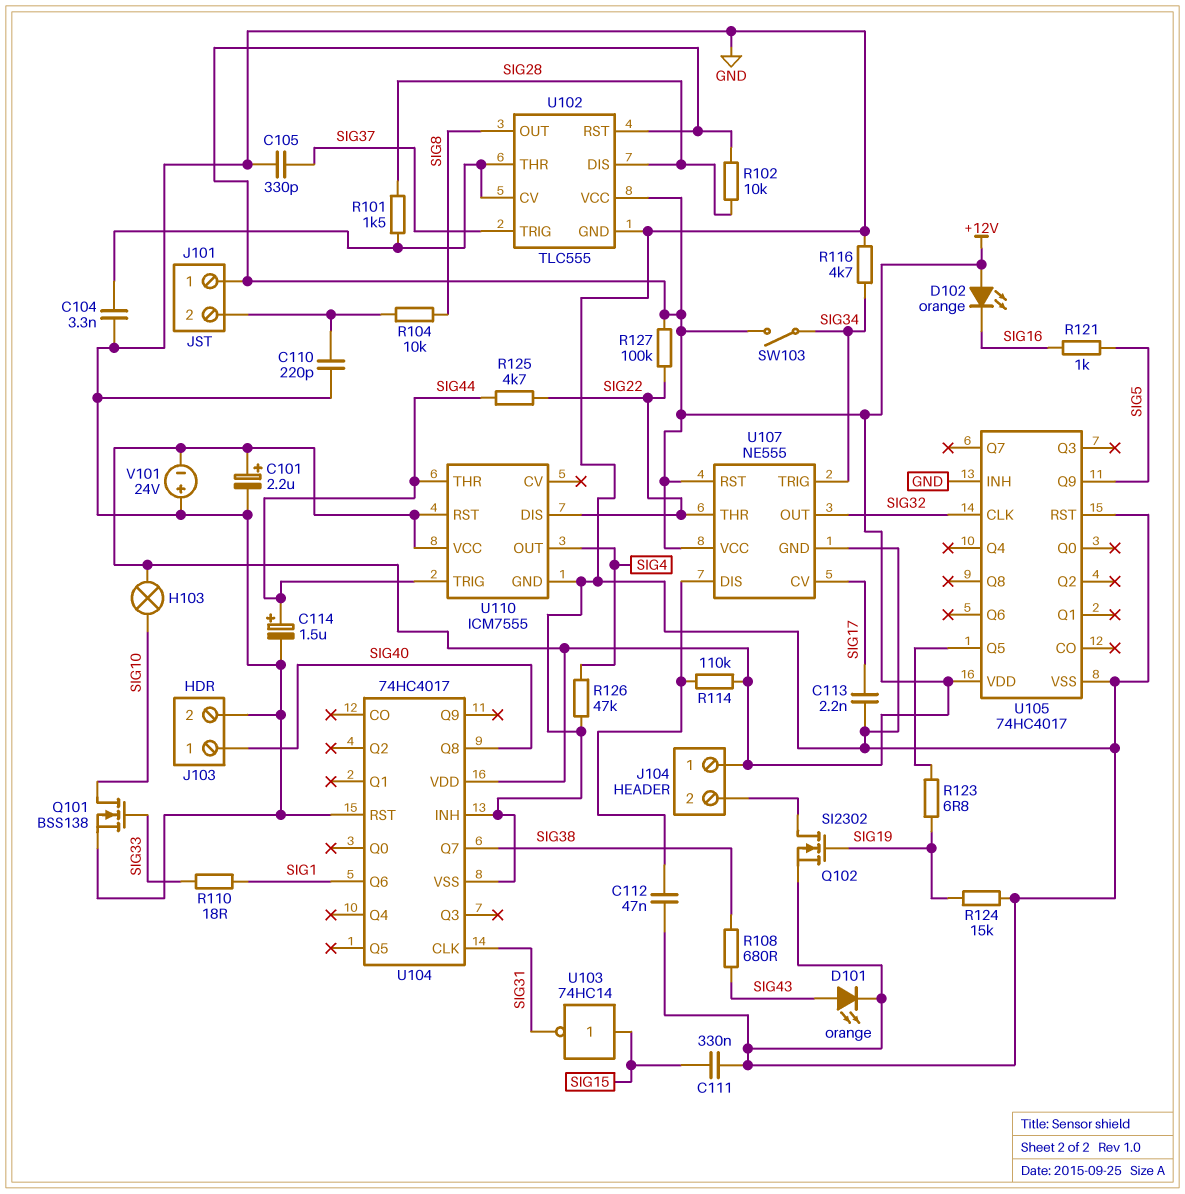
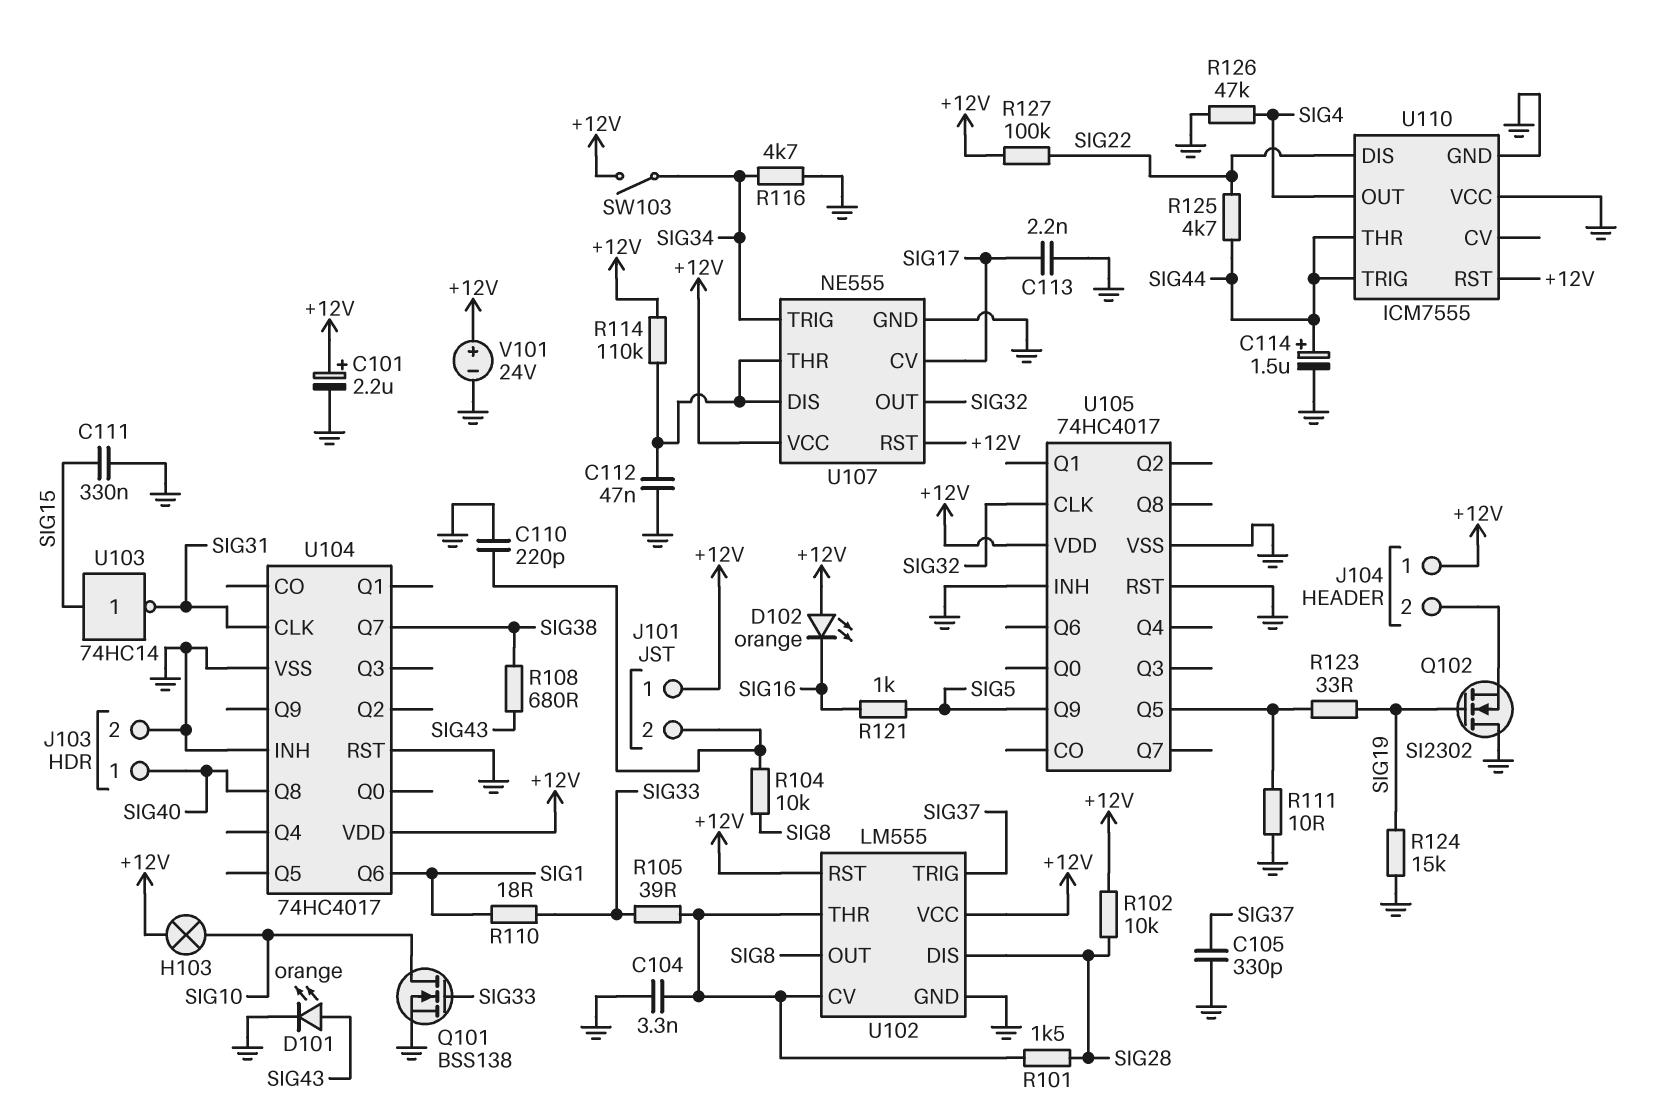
Q102: NMOS SI2302 (G SIG19, D J104/2, S GND) -> NMOS SI2302 (G SIG19, D GND, S J104/2)
R105: none -> 39 (SIG33, U102/CV)
R111: none -> 10 (GND, U105/Q5)
R123: 6.8 (SIG19, U105/Q5) -> 33 (SIG19, U105/Q5)
U102: TLC555 -> LM555
U107 pin THR: SIG22 -> U107/DIS
U110 pin VCC: +12V -> GND
V101: 24V (plus GND, minus +12V) -> 24V (plus +12V, minus GND)

